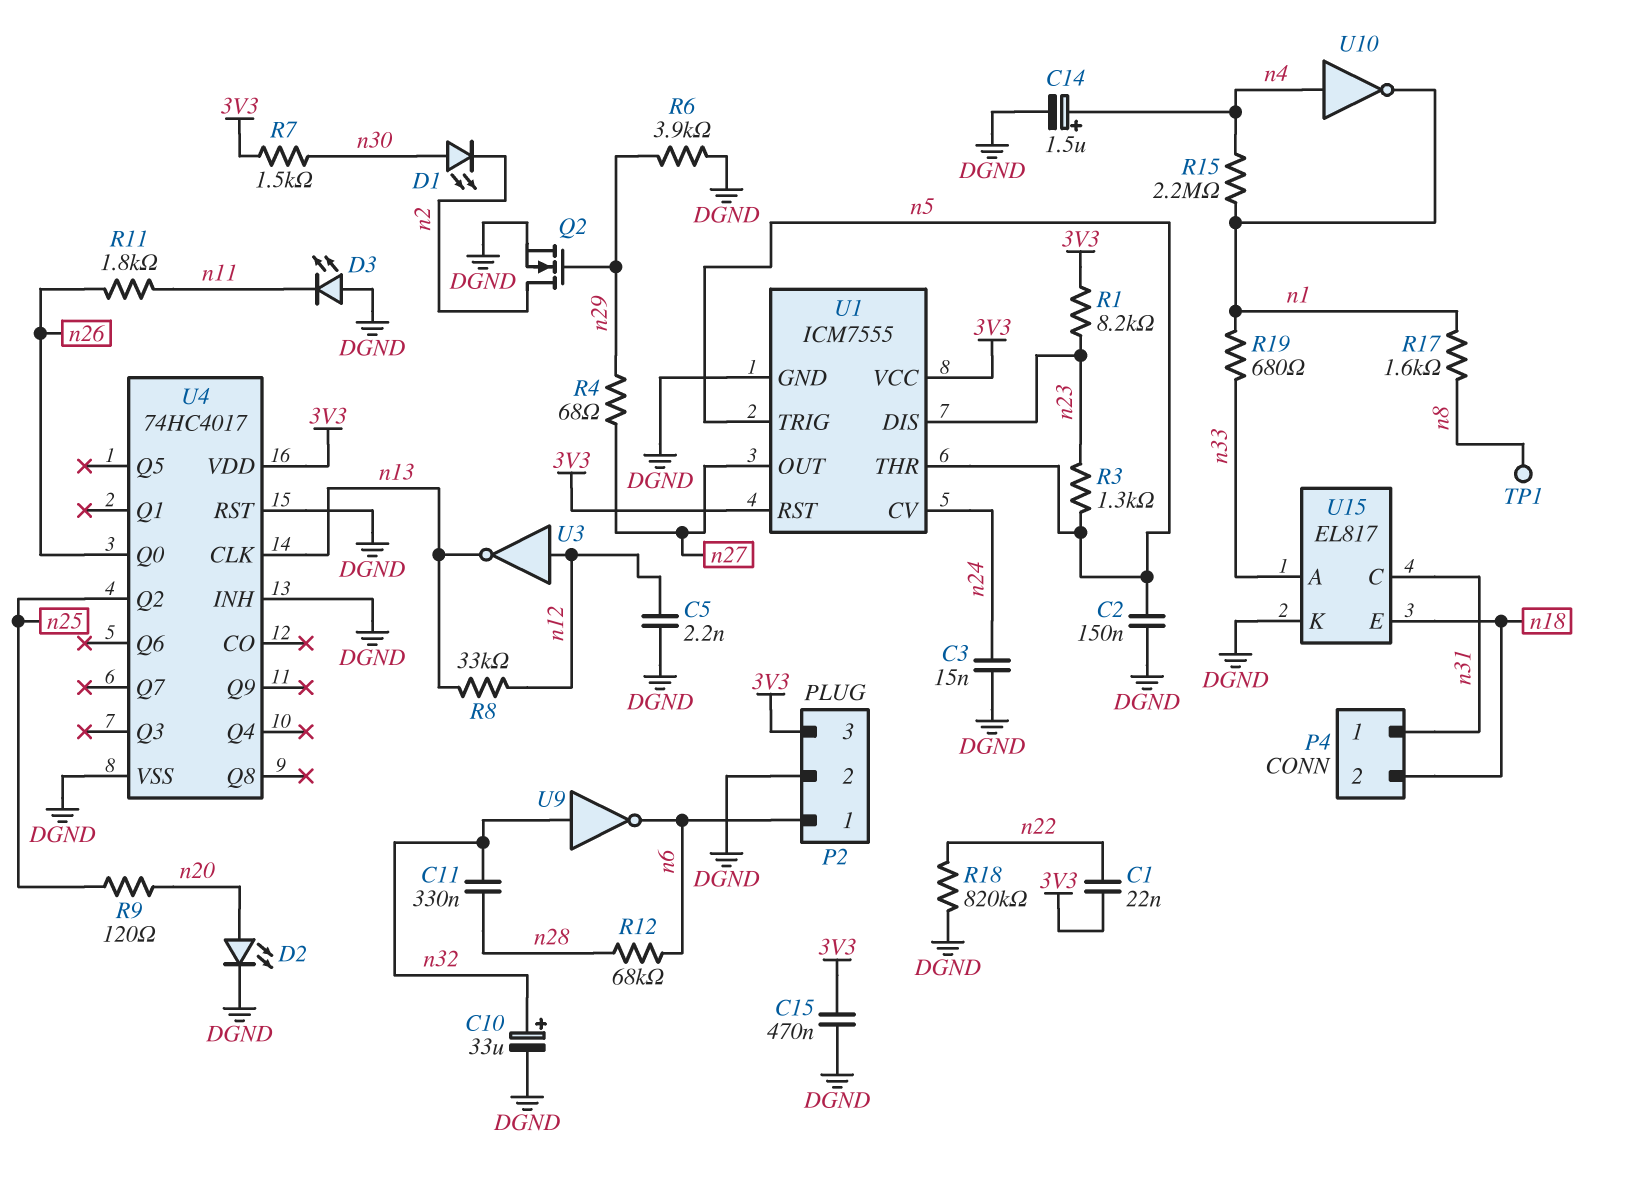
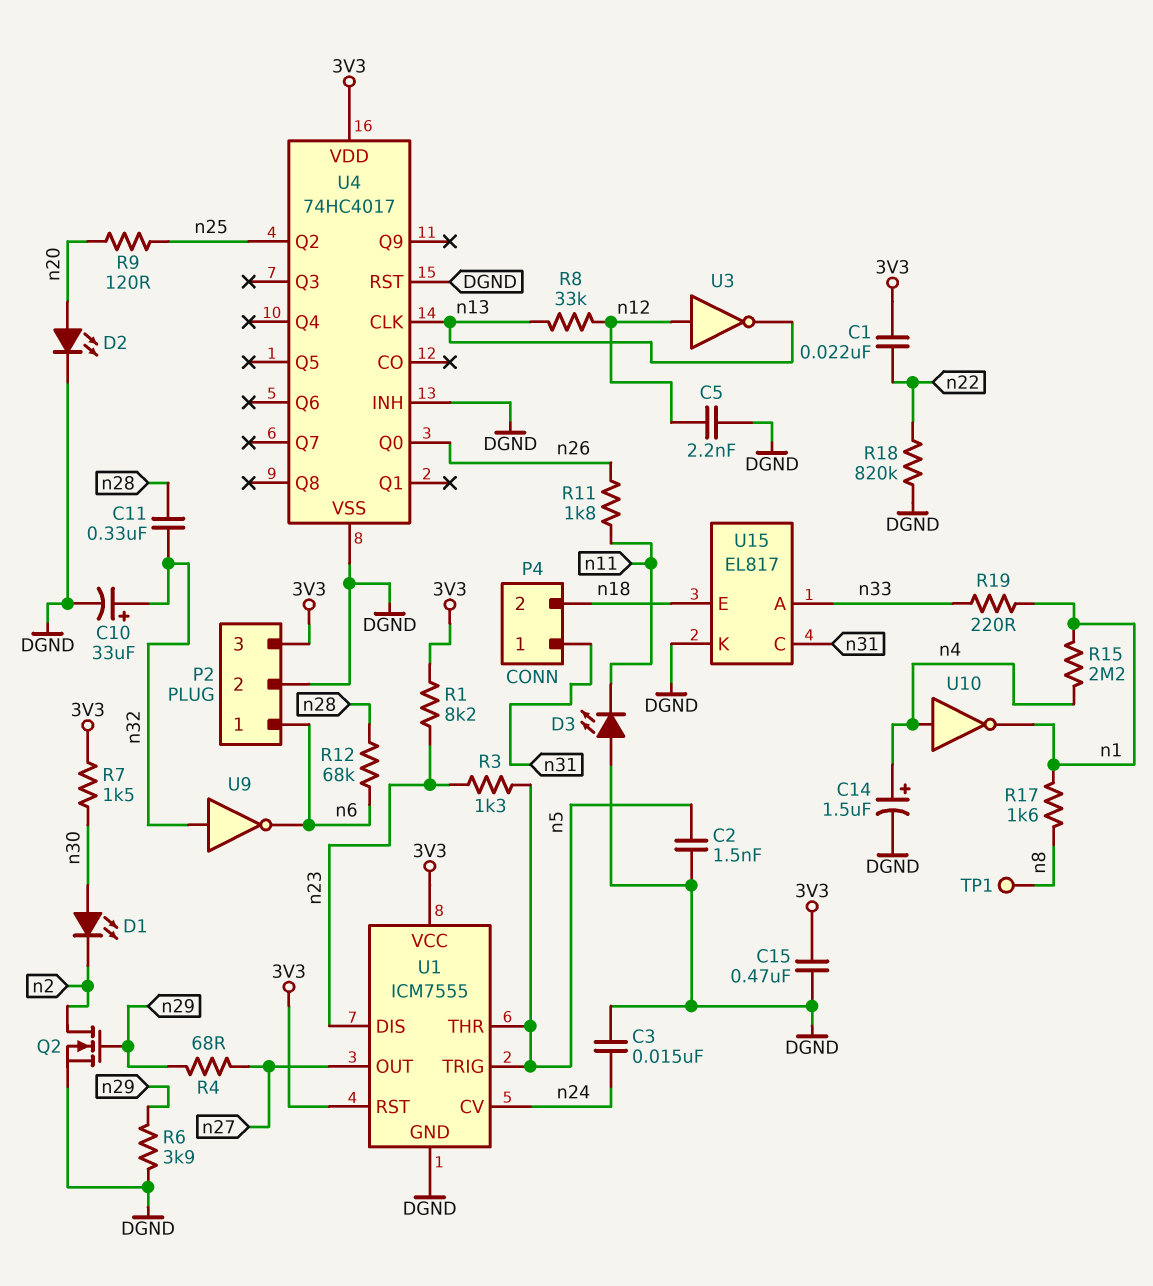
C2: 150nF (DGND, n5) -> 1.5nF (DGND, n5)
R19: 680 (n1, n33) -> 220 (n1, n33)

